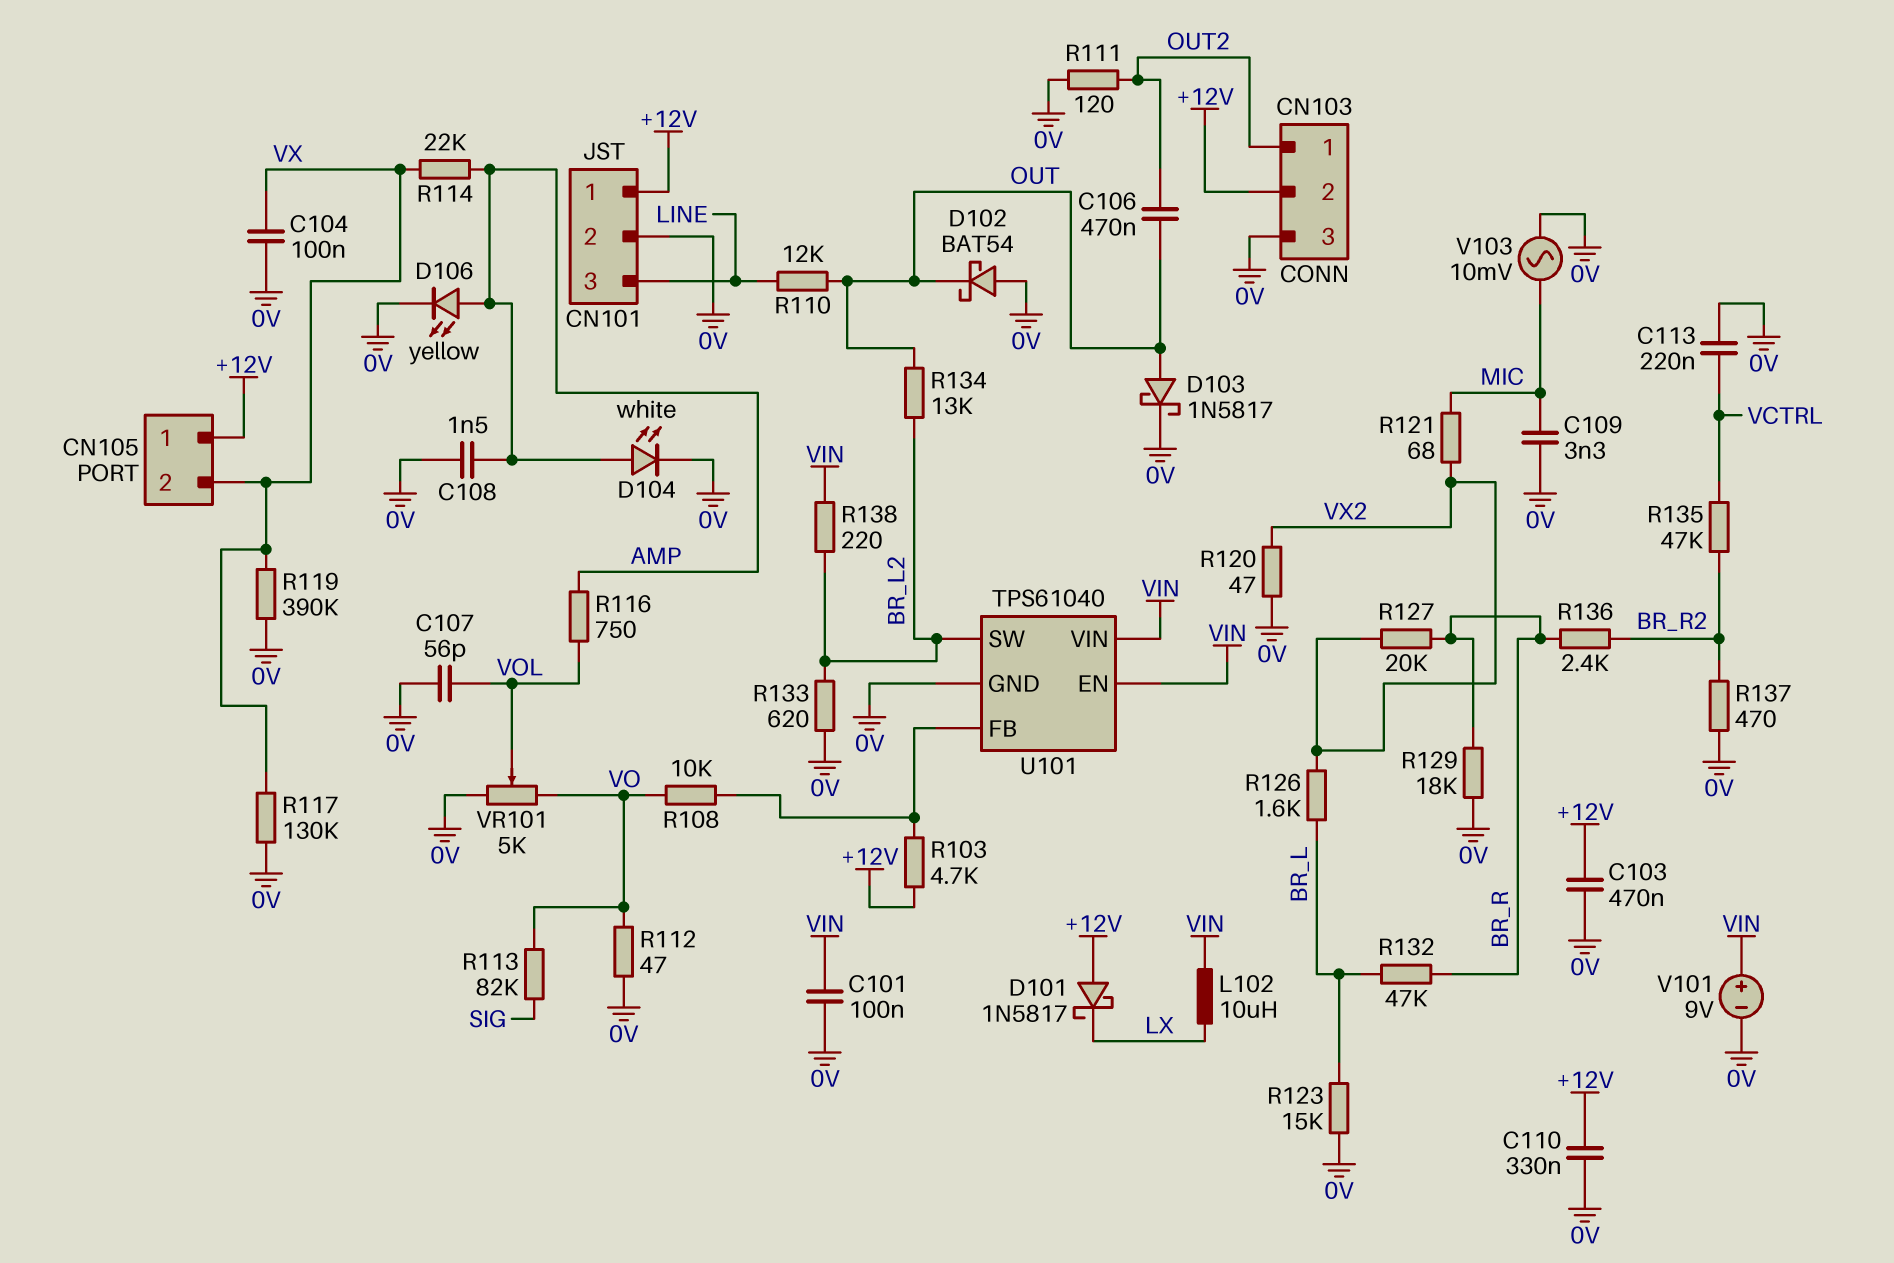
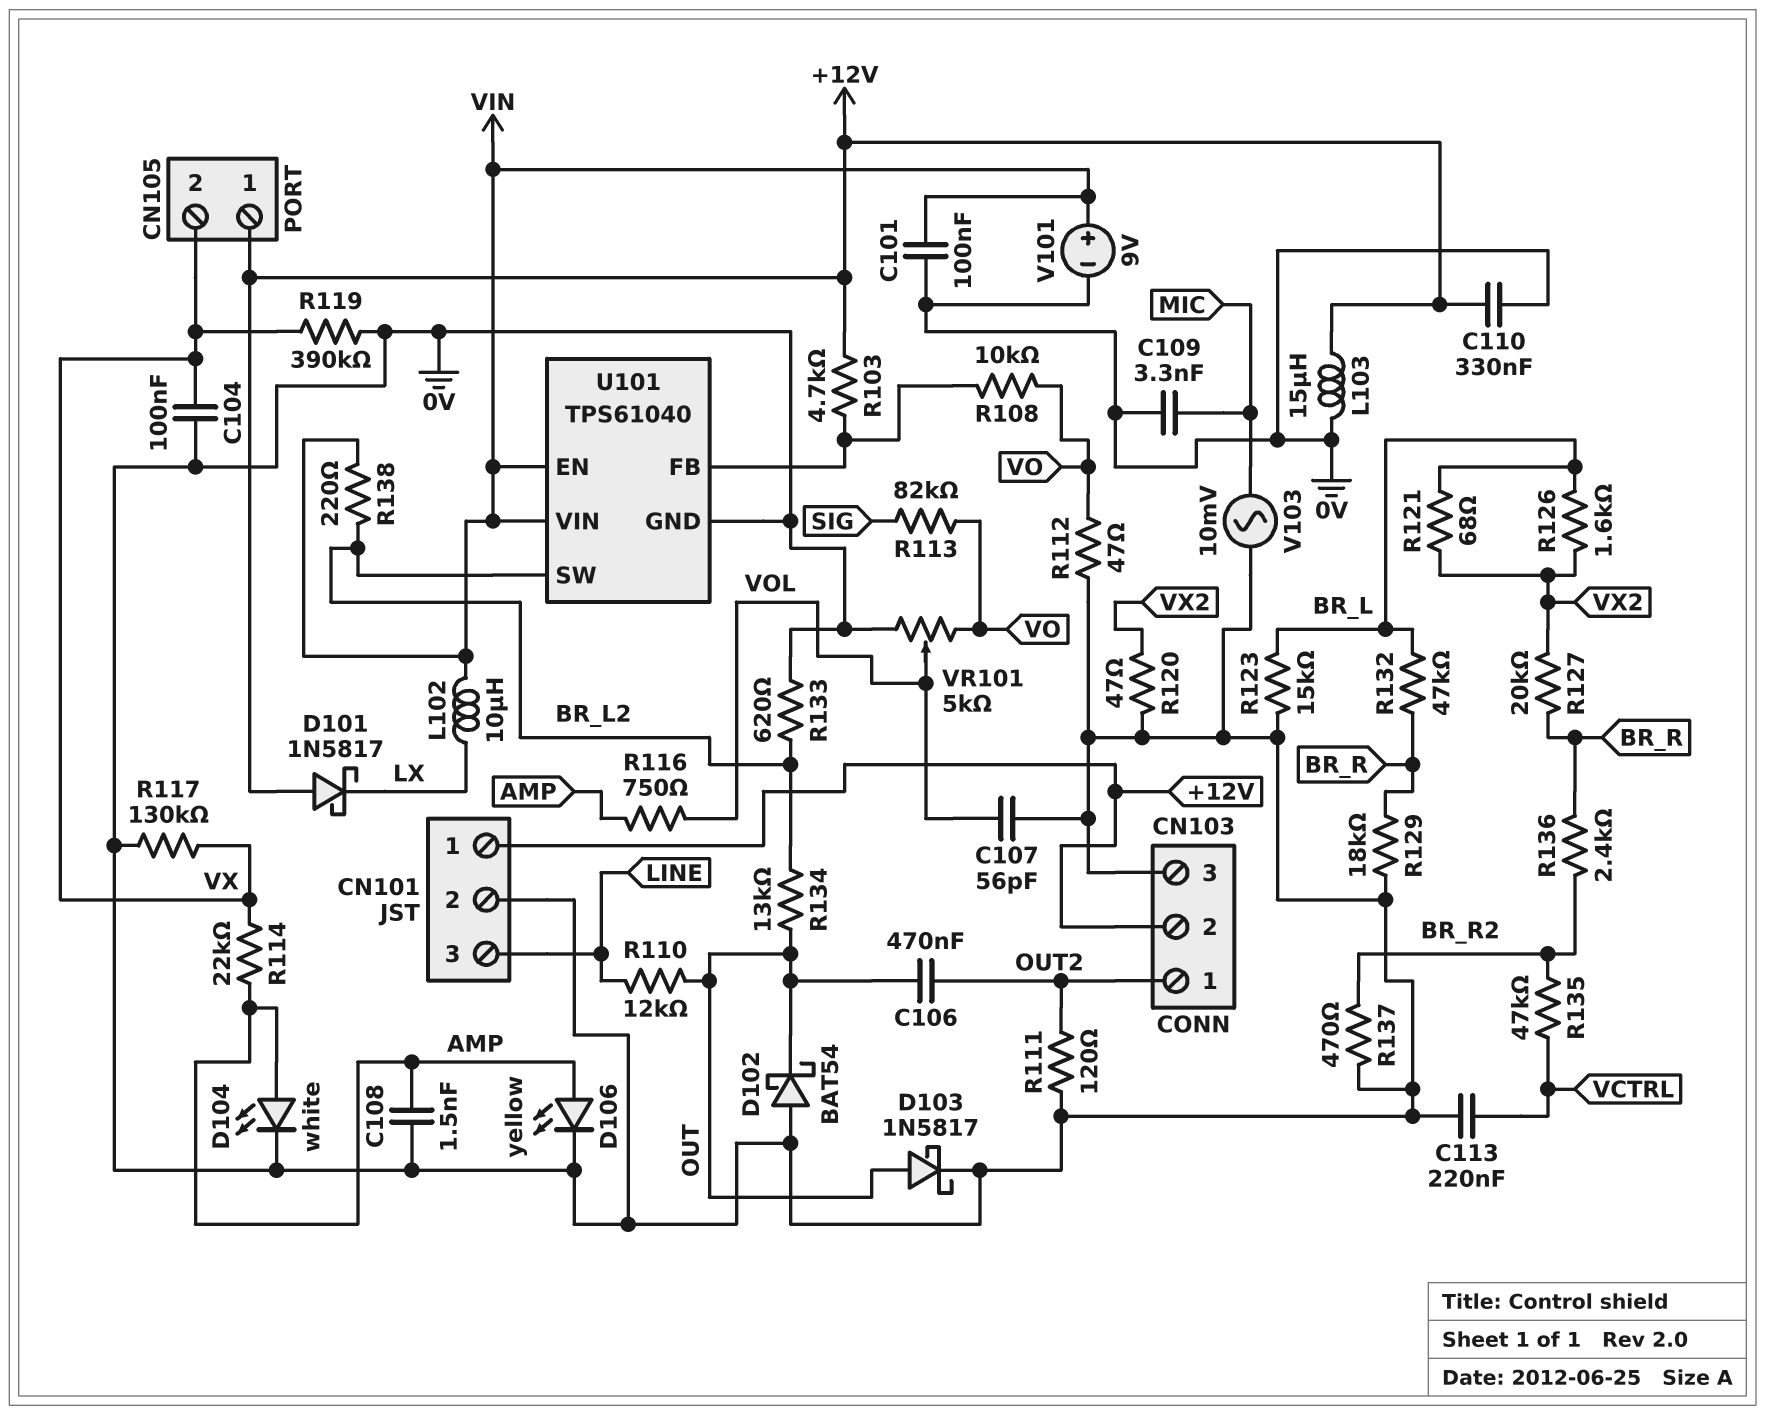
C103: 470nF (+12V, 0V) -> none
L103: none -> 15uH (+12V, 0V)
R121: 68 (MIC, VX2) -> 68 (BR_L, VX2)

